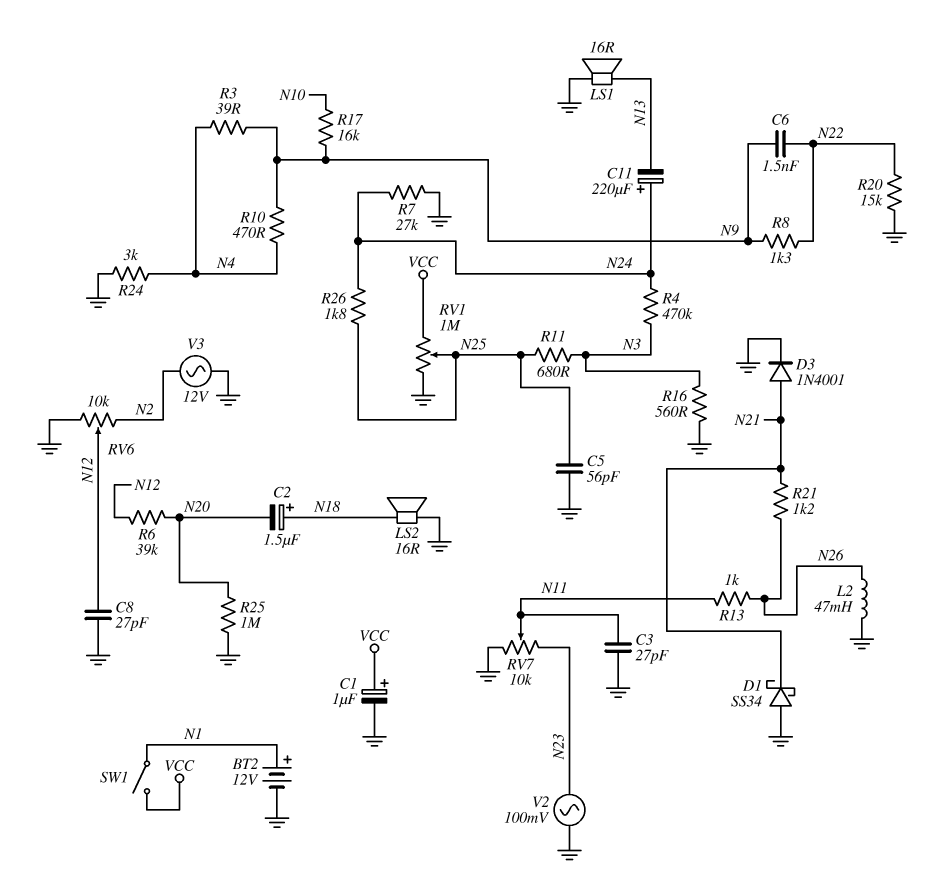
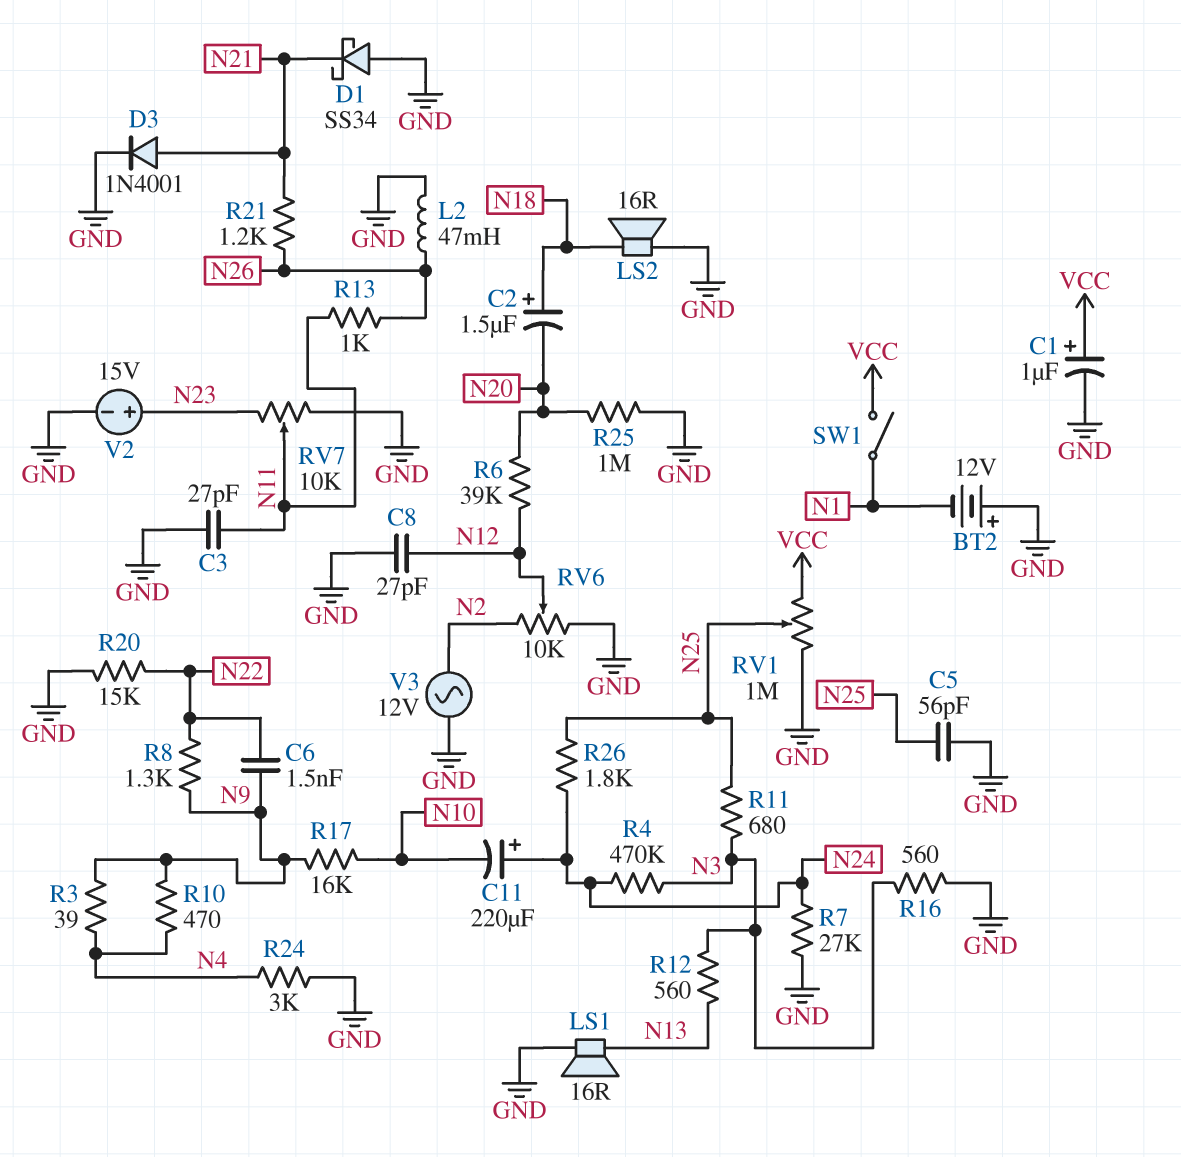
BT2: 12V (plus N1, minus GND) -> 12V (plus GND, minus N1)
C11: 220uF (plus N24, minus N13) -> 220uF (plus N24, minus N10)
R12: none -> 560 (N3, N13)
V2: AC 100mV (GND, N23) -> 15V (plus N23, minus GND)

